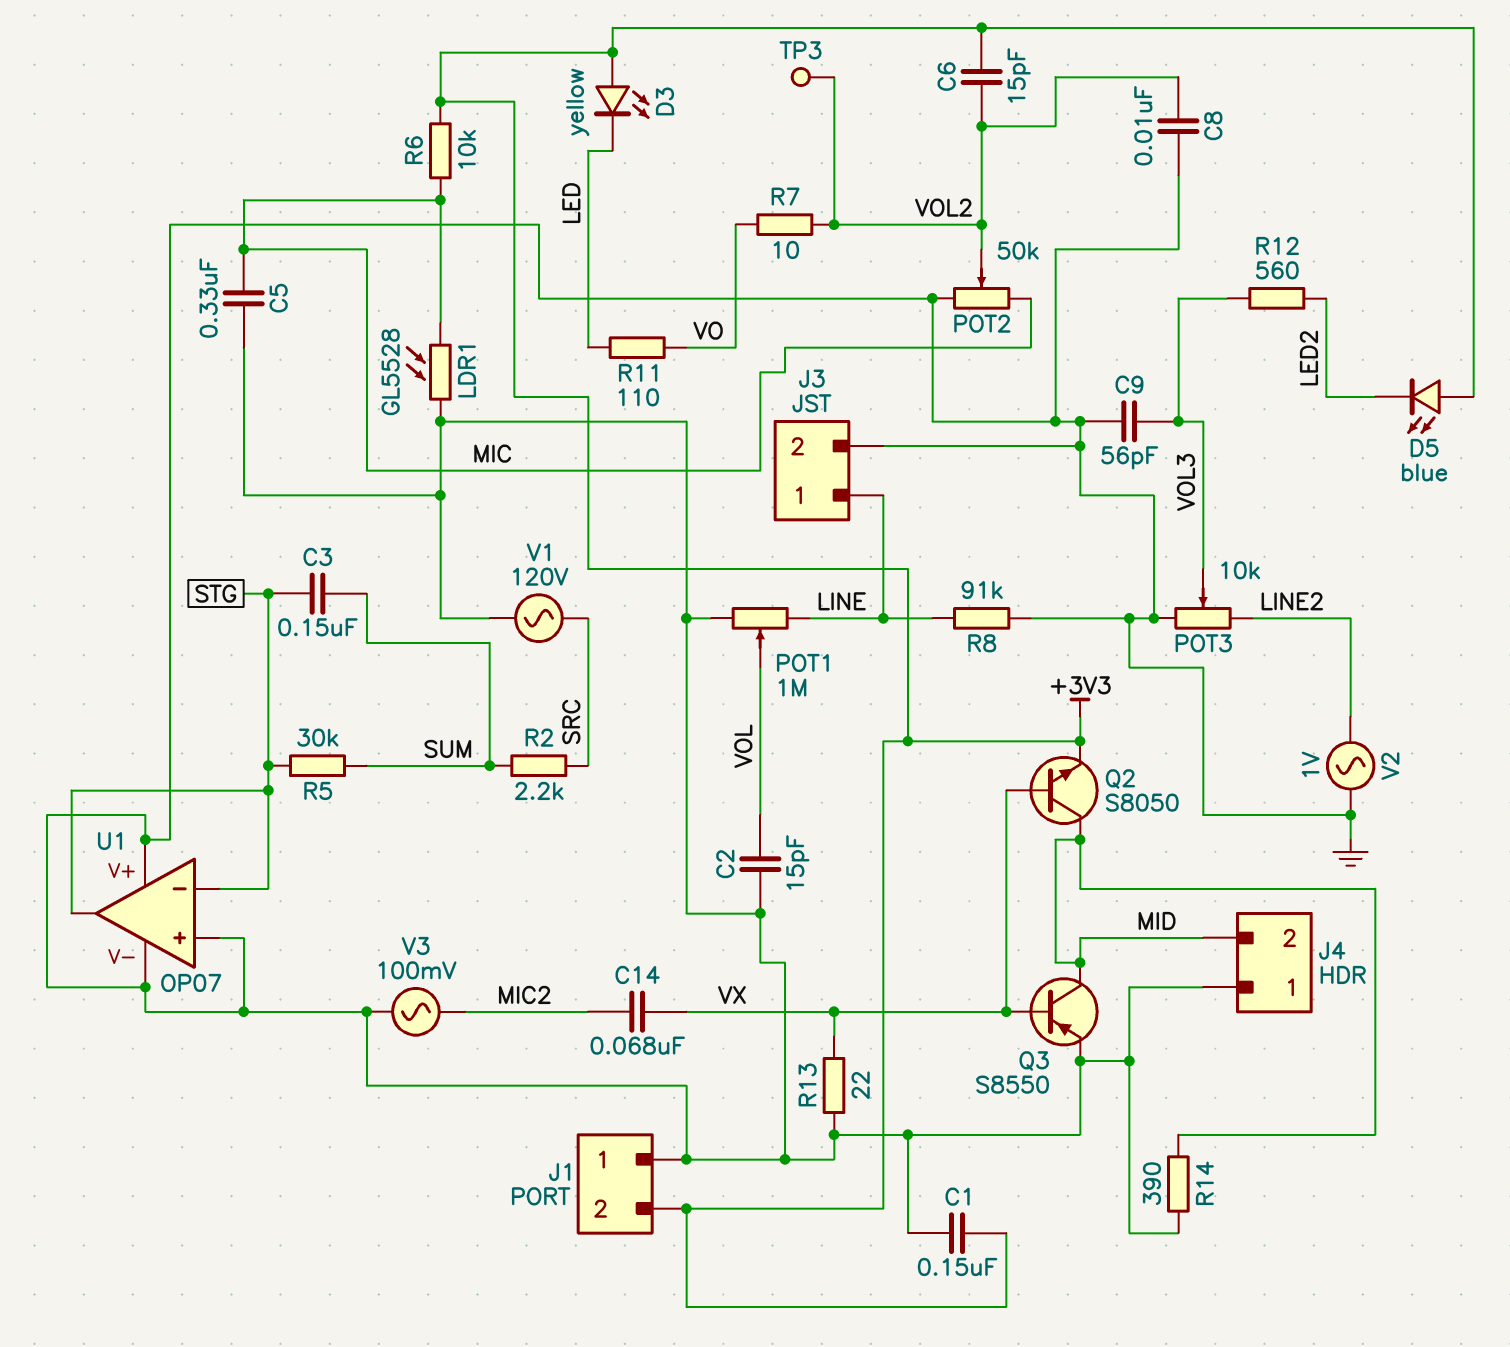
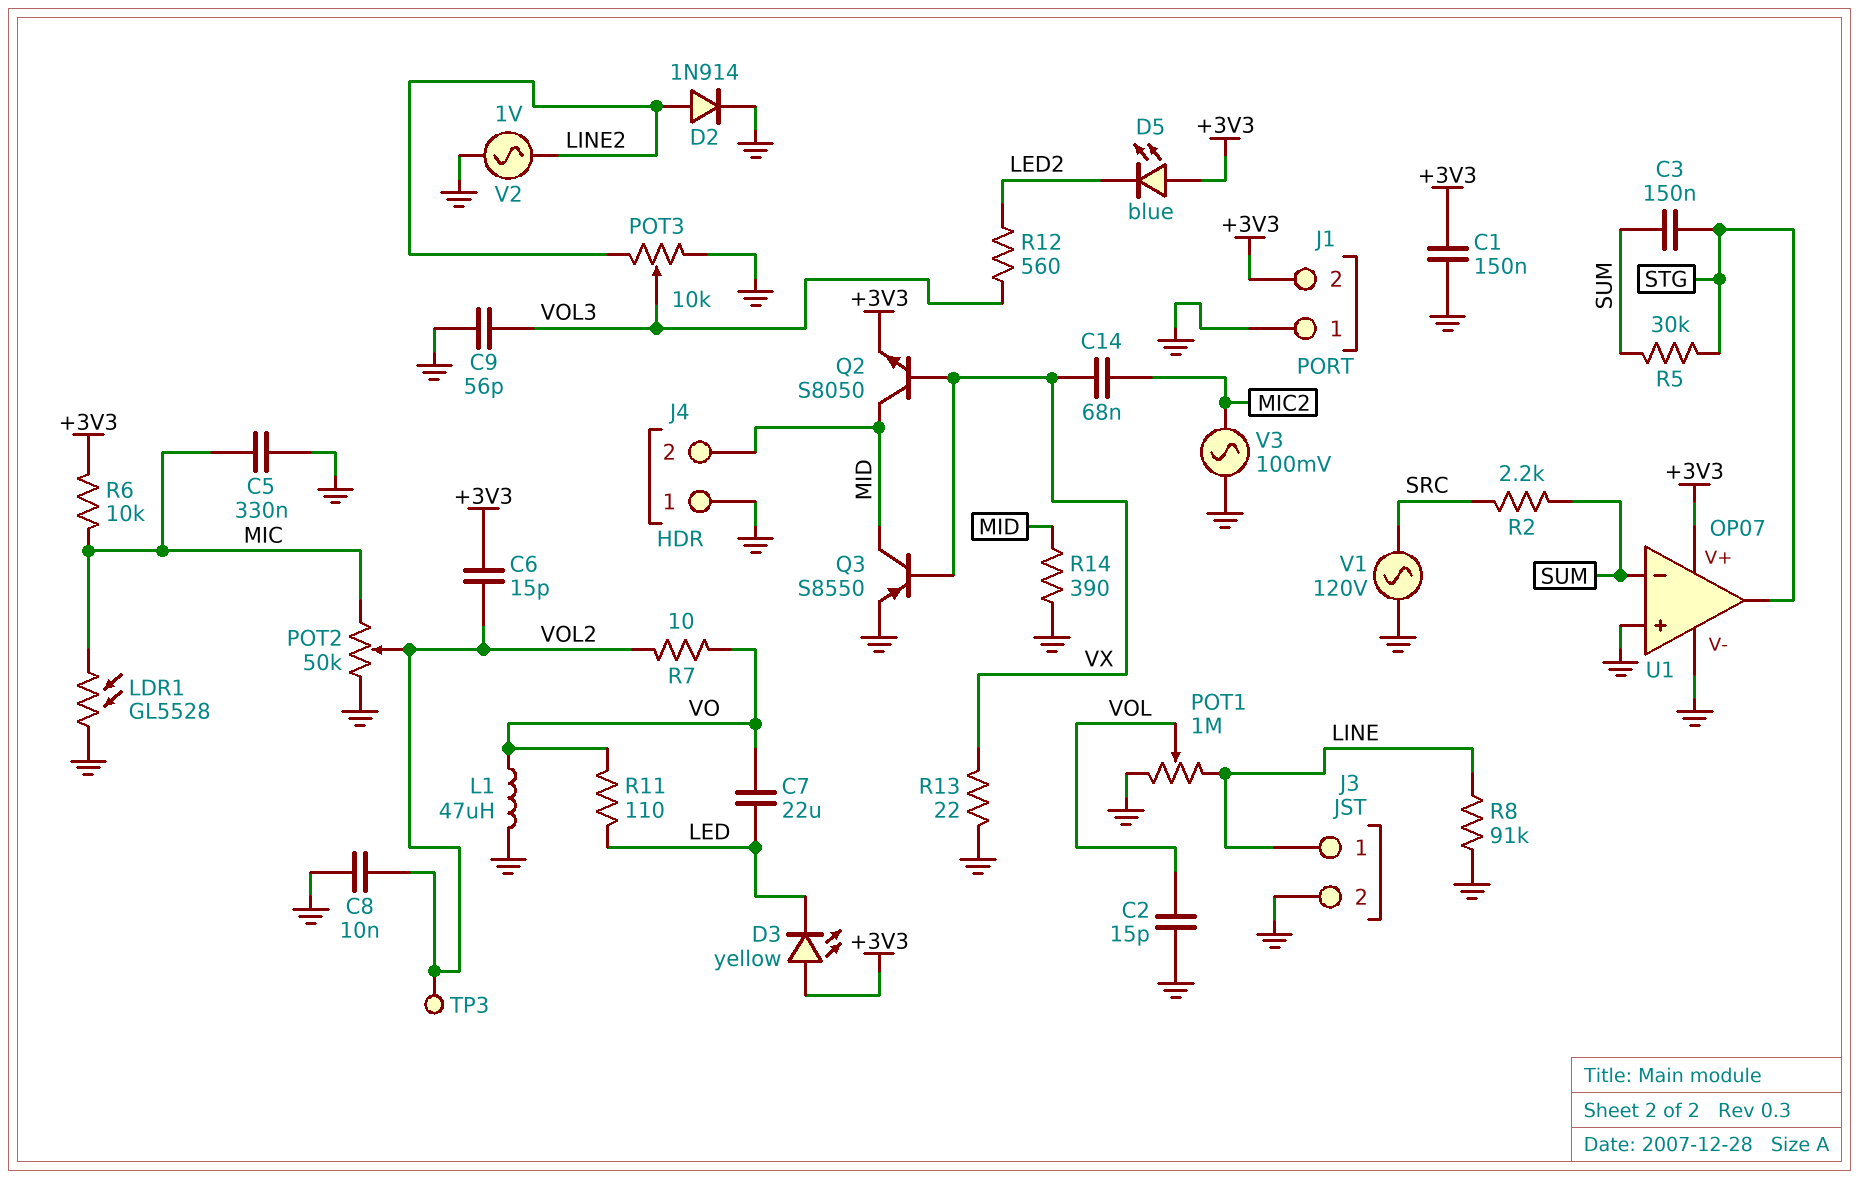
C7: none -> 22uF (LED, VO)
D2: none -> diode 1N914 (A LINE2, K GND)
L1: none -> 47uH (GND, VO)
U1 pin V+: GND -> +3V3
U1 pin in-: STG -> SUM

